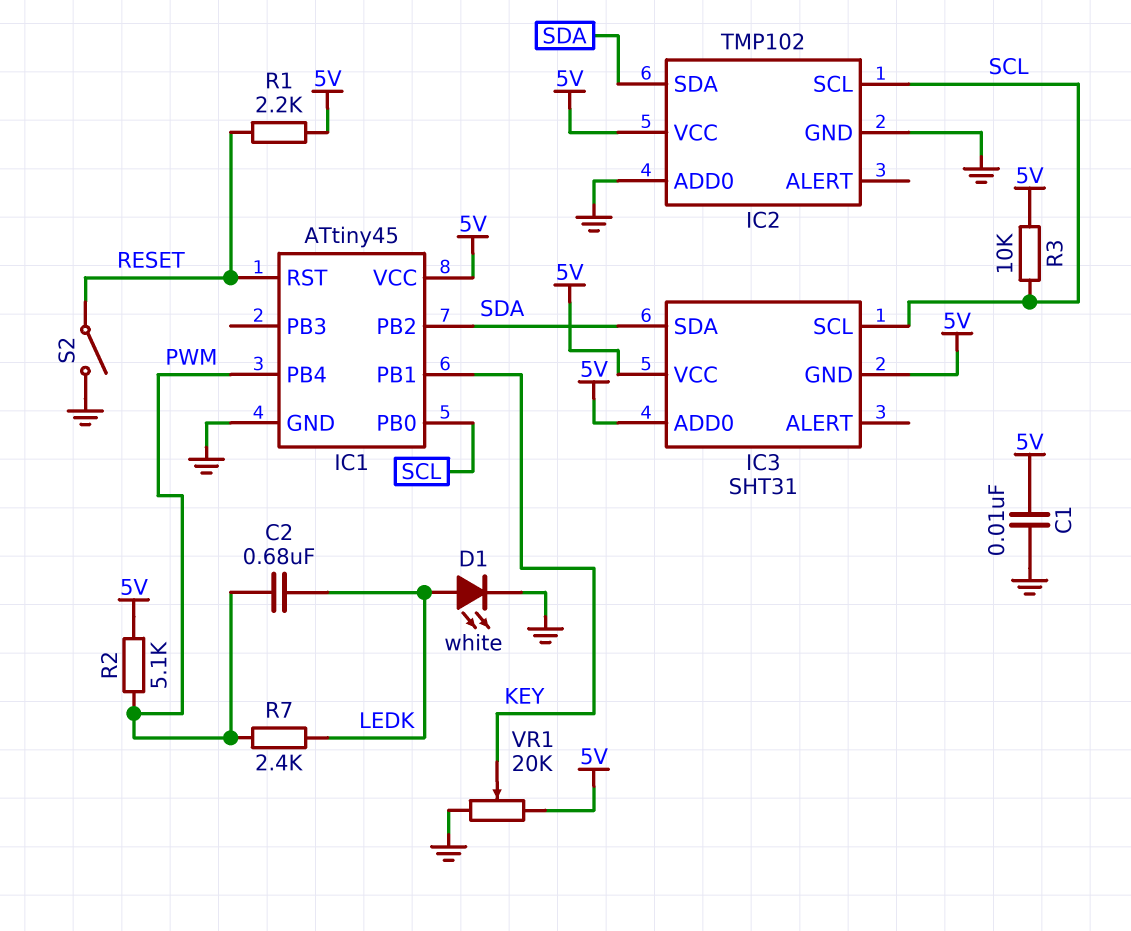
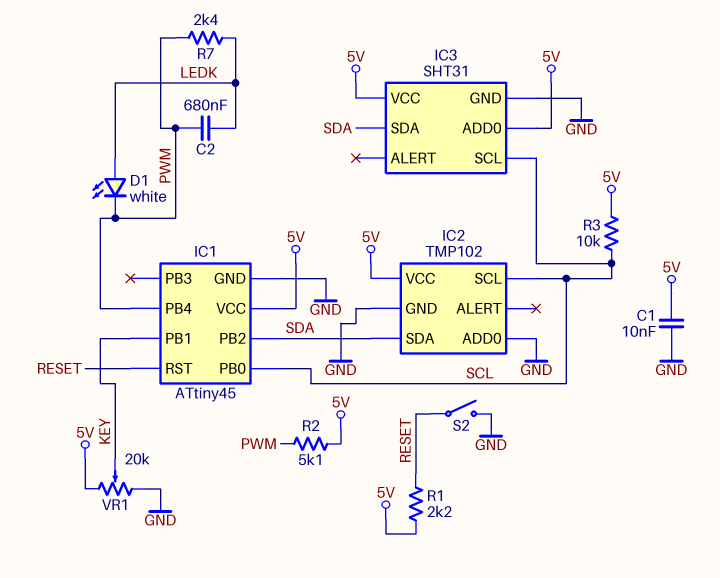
D1: LED white (A LEDK, K GND) -> LED white (A LEDK, K PWM)
IC3 pin GND: 5V -> GND

